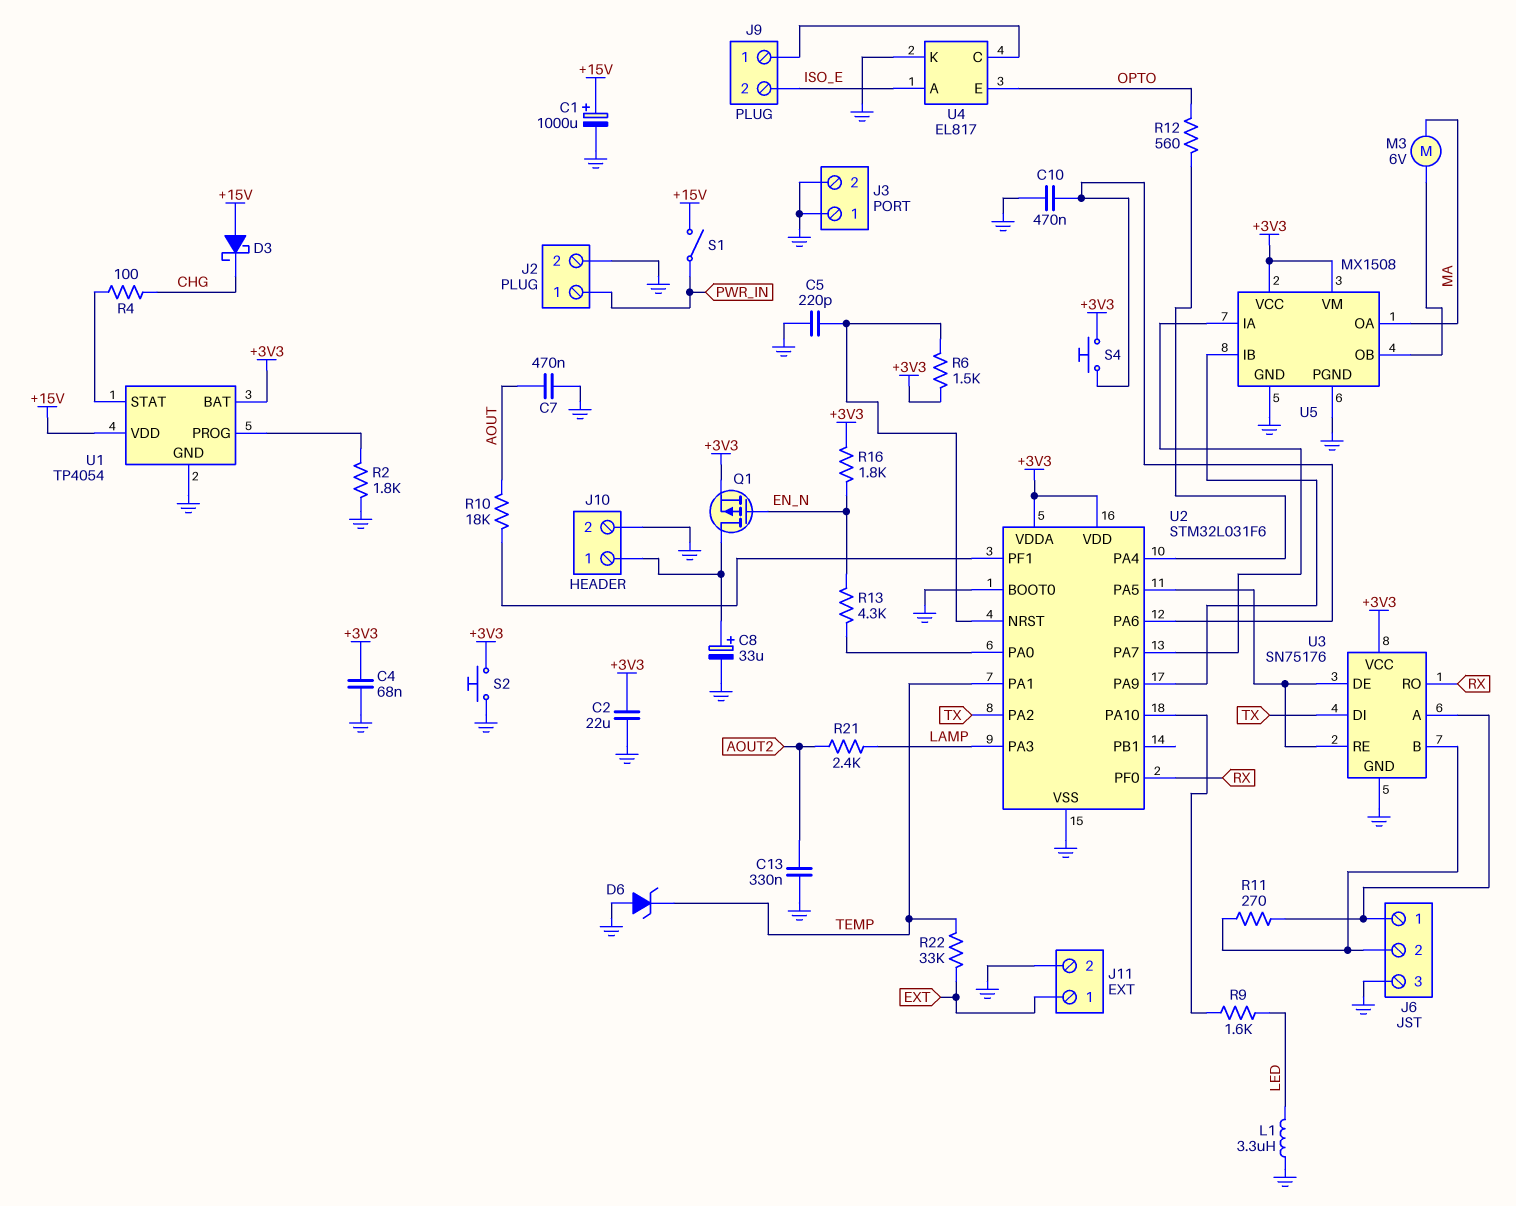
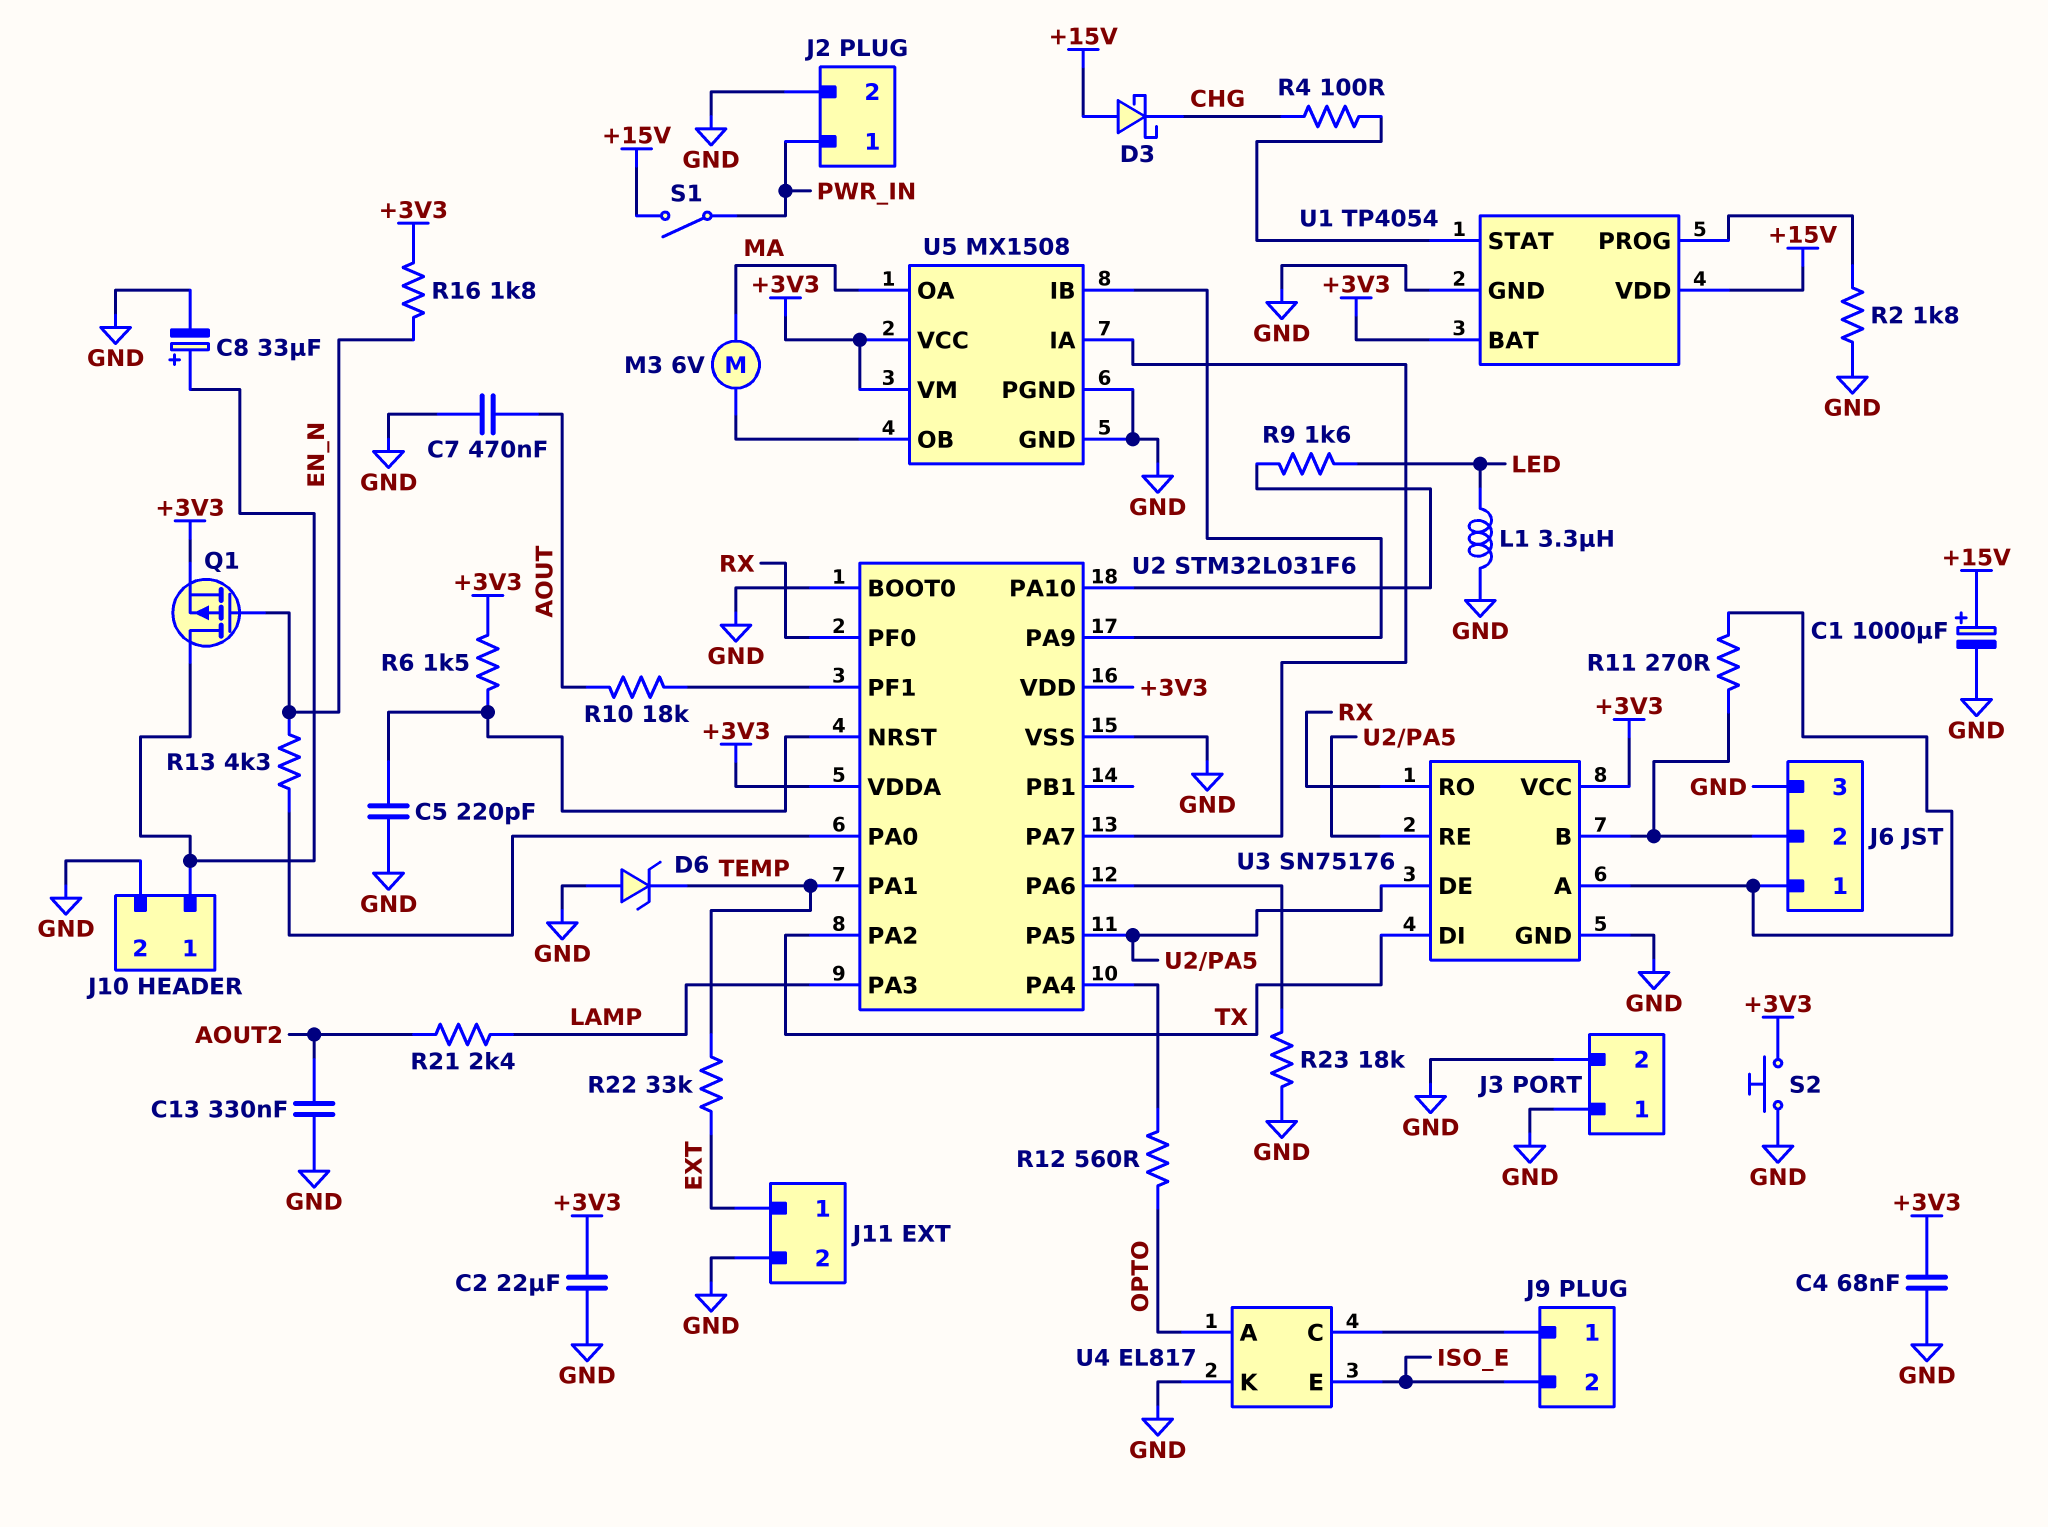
C10: 470nF (GND, U2/PA6) -> none
R23: none -> 18k (GND, U2/PA6)
S4: button (+3V3, U2/PA6) -> none
U4 pin A: ISO_E -> OPTO
U4 pin E: OPTO -> ISO_E

